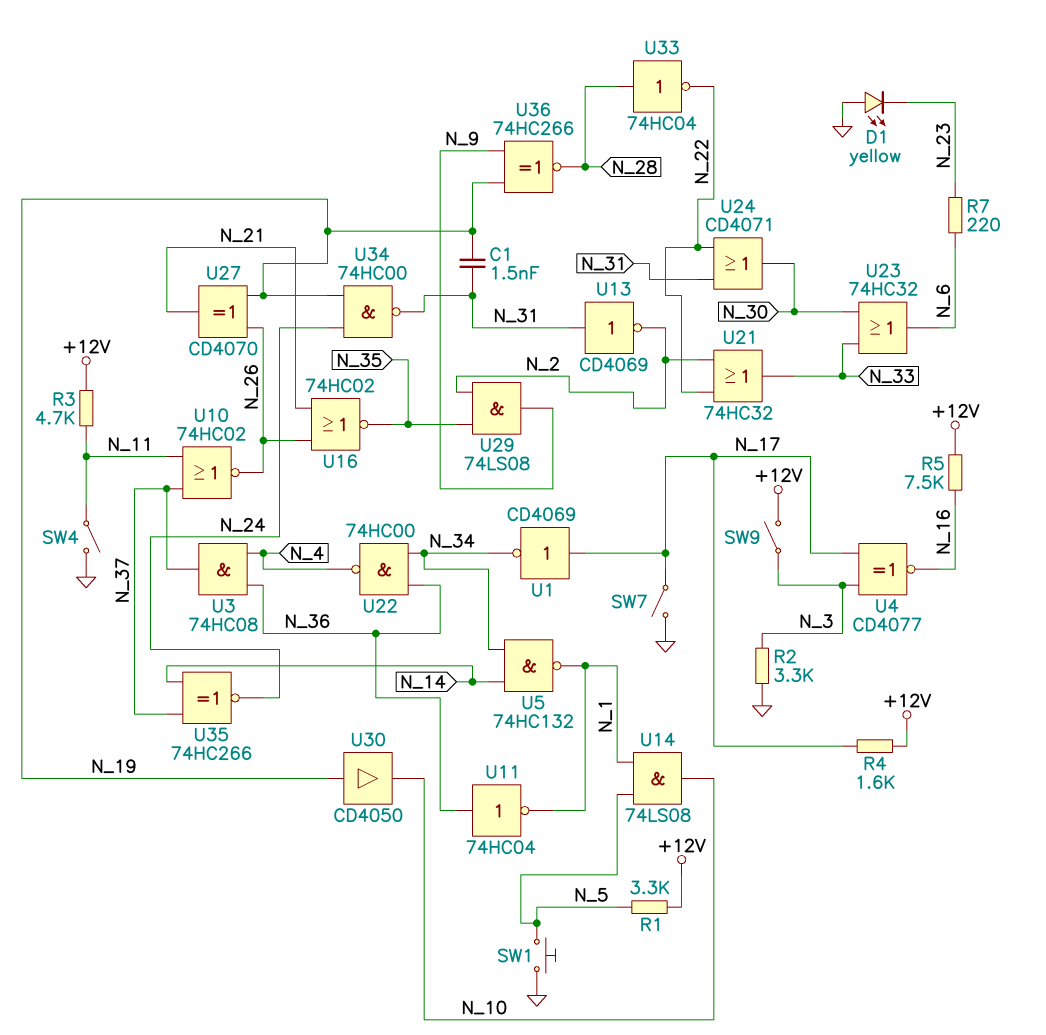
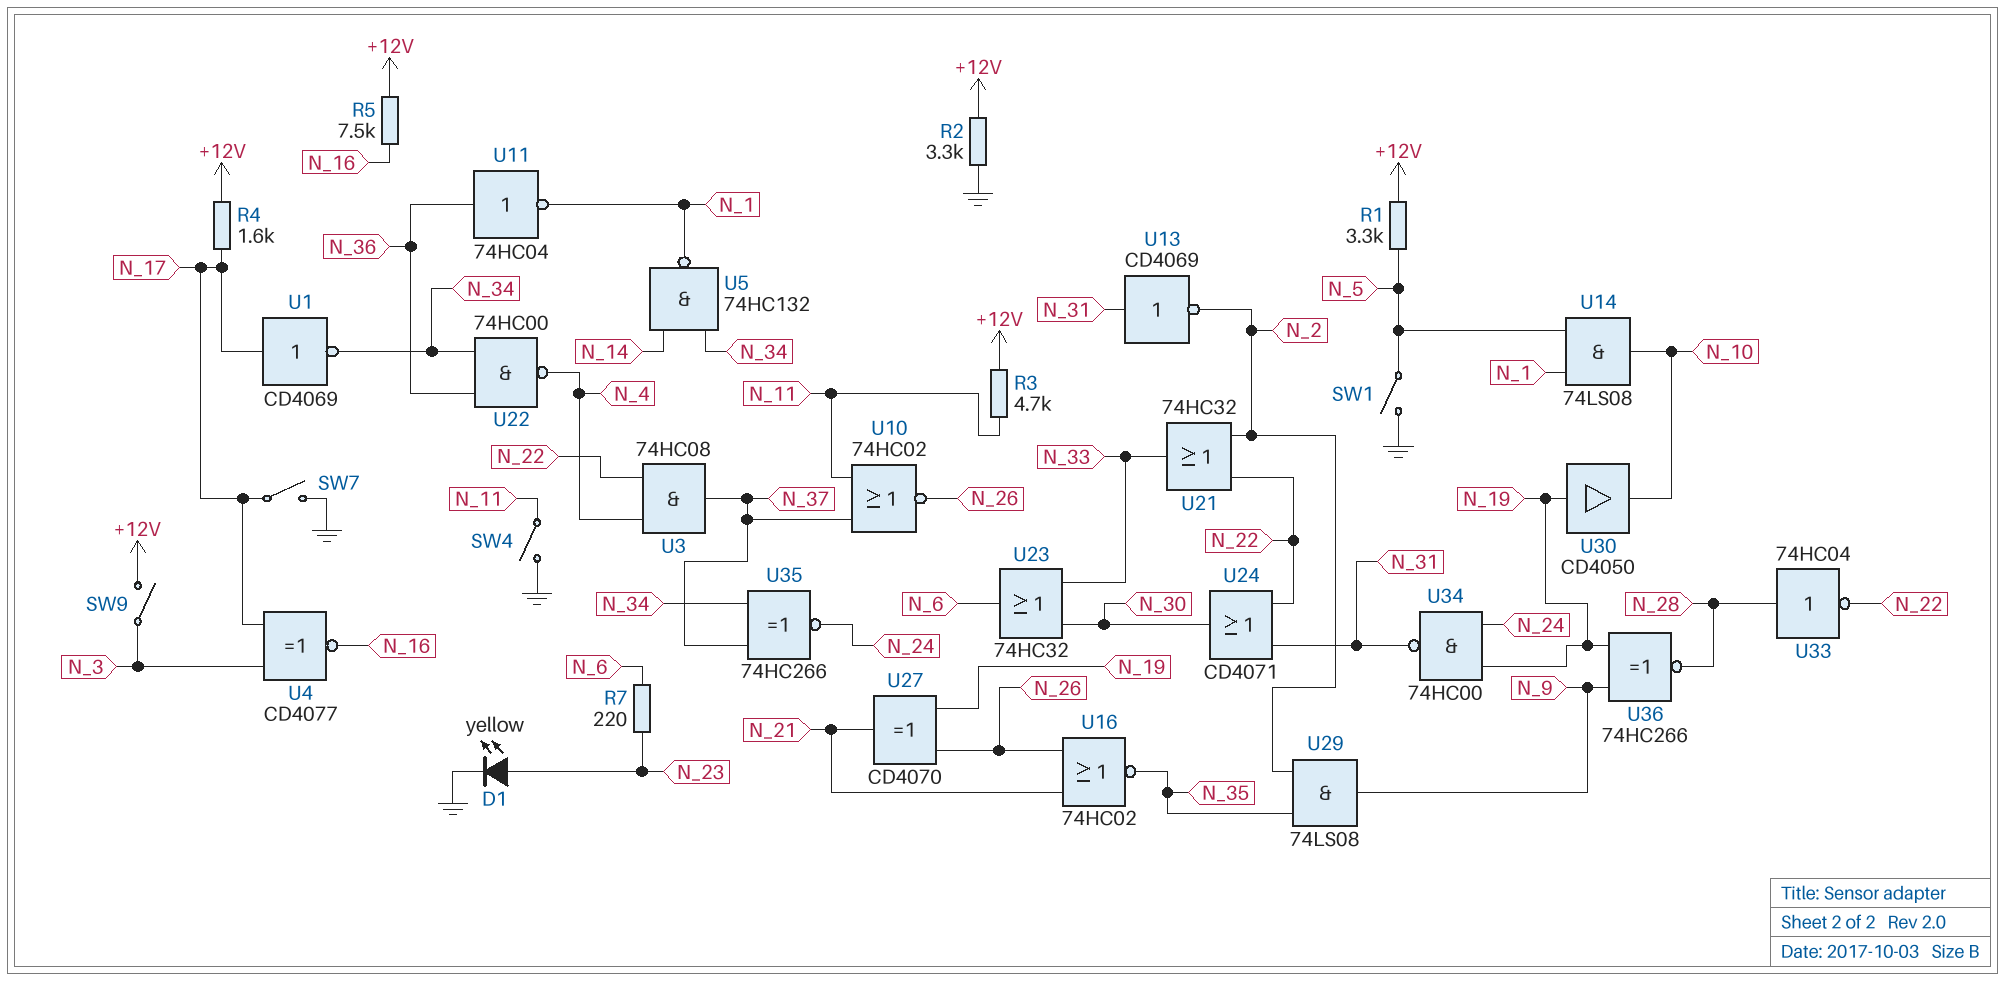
C1: 1.5nF (N_19, N_31) -> none
D1: LED yellow (A GND, K N_23) -> LED yellow (A N_23, K GND)
R2: 3.3k (GND, N_3) -> 3.3k (+12V, GND)
SW1: button (GND, N_5) -> switch (GND, N_5)
U3: AND 74HC08 (in N_4, in N_36, out N_37) -> AND 74HC08 (in N_4, in N_22, out N_37)
U35: XNOR 74HC266 (in N_14, in N_37, out N_24) -> XNOR 74HC266 (in N_34, in N_37, out N_24)

